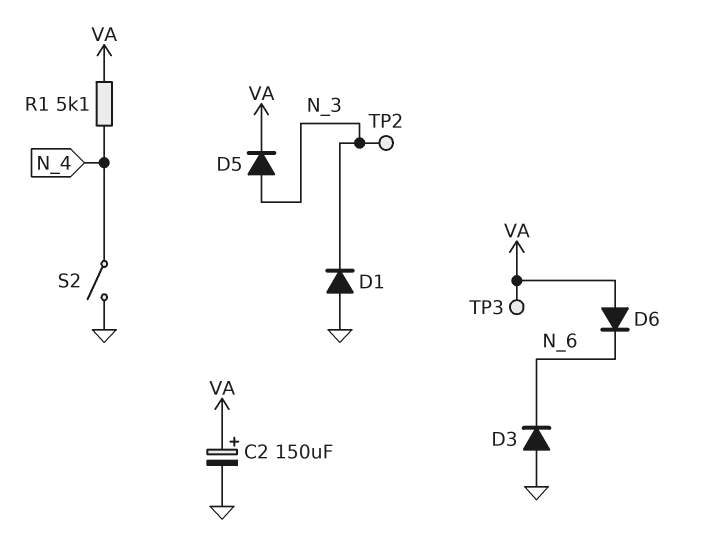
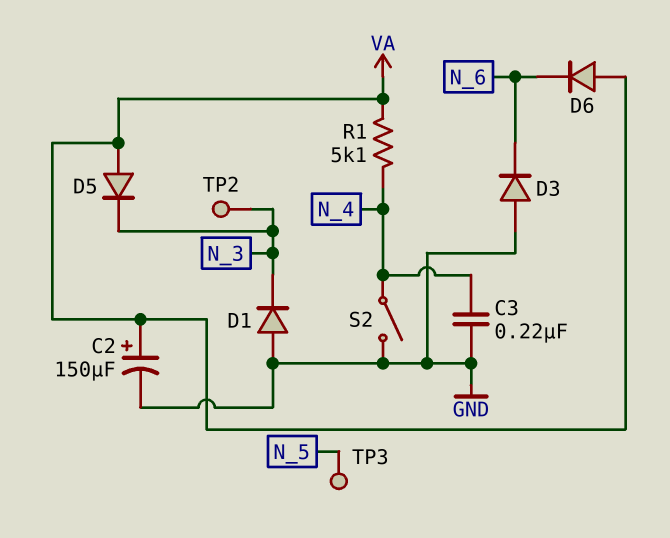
C3: none -> 220nF (GND, N_4)
D5: diode (A N_3, K VA) -> diode (A VA, K N_3)
TP3: test point (VA) -> test point (N_5)

